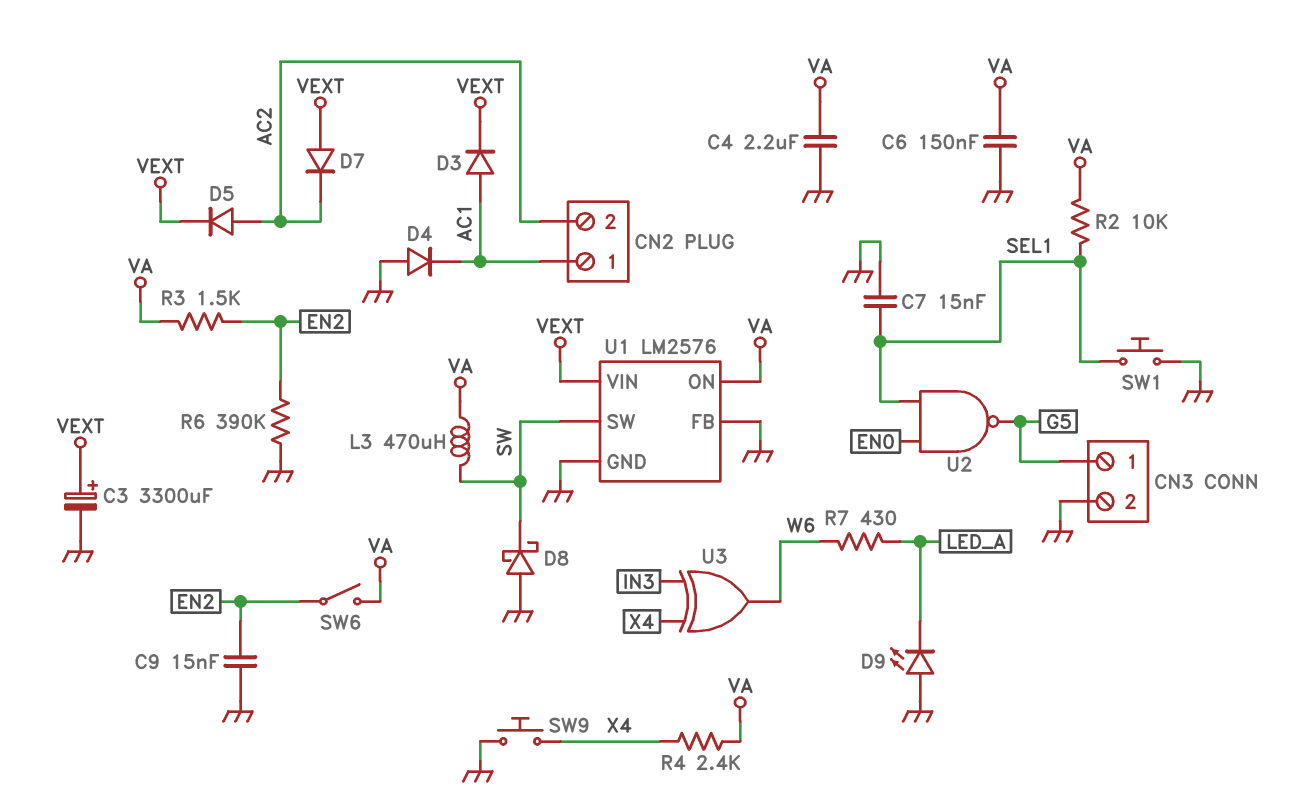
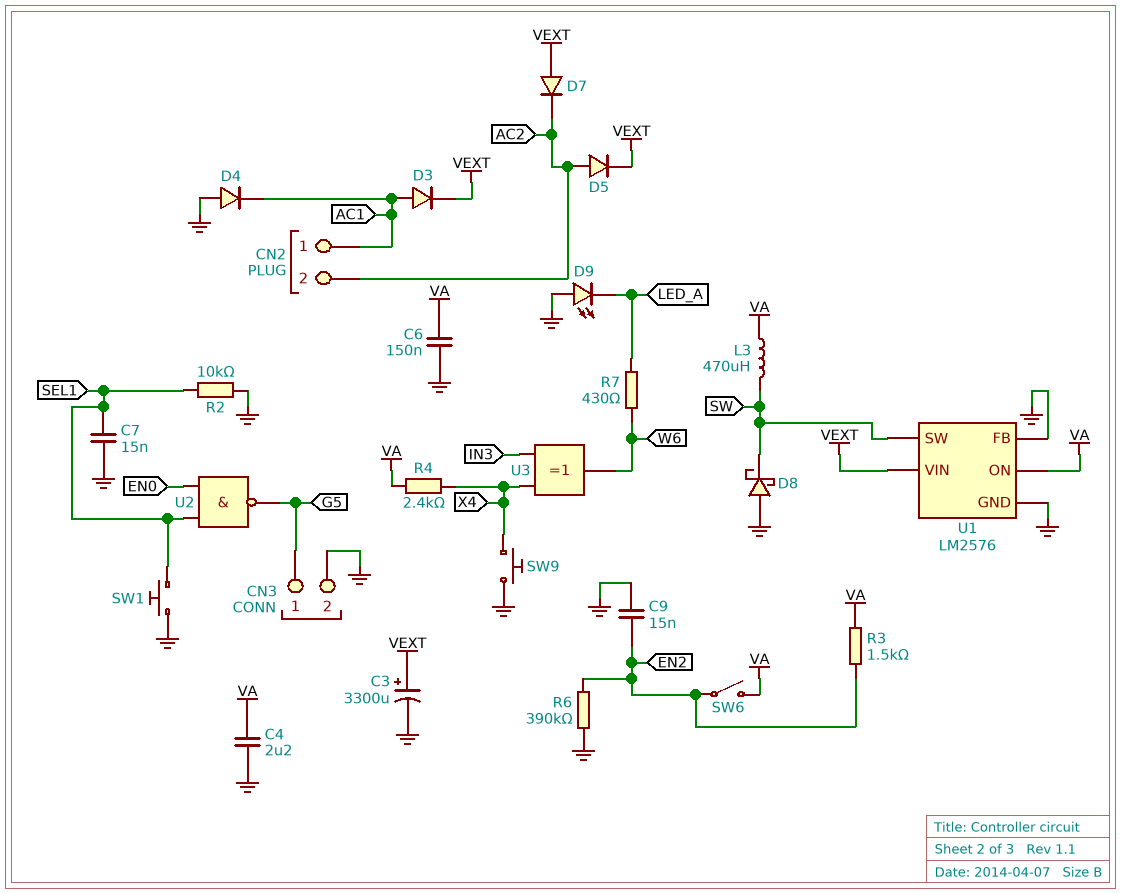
R2: 10k (SEL1, VA) -> 10k (GND, SEL1)

